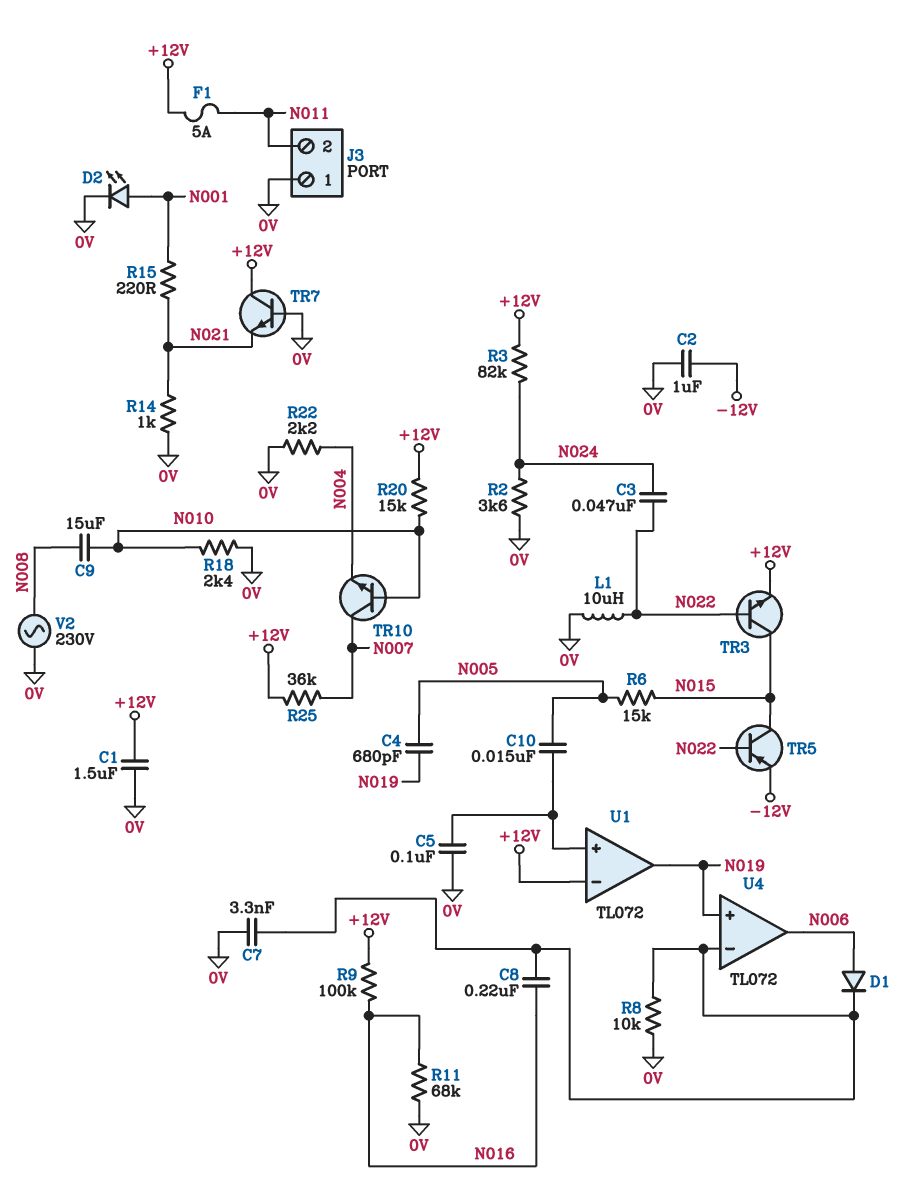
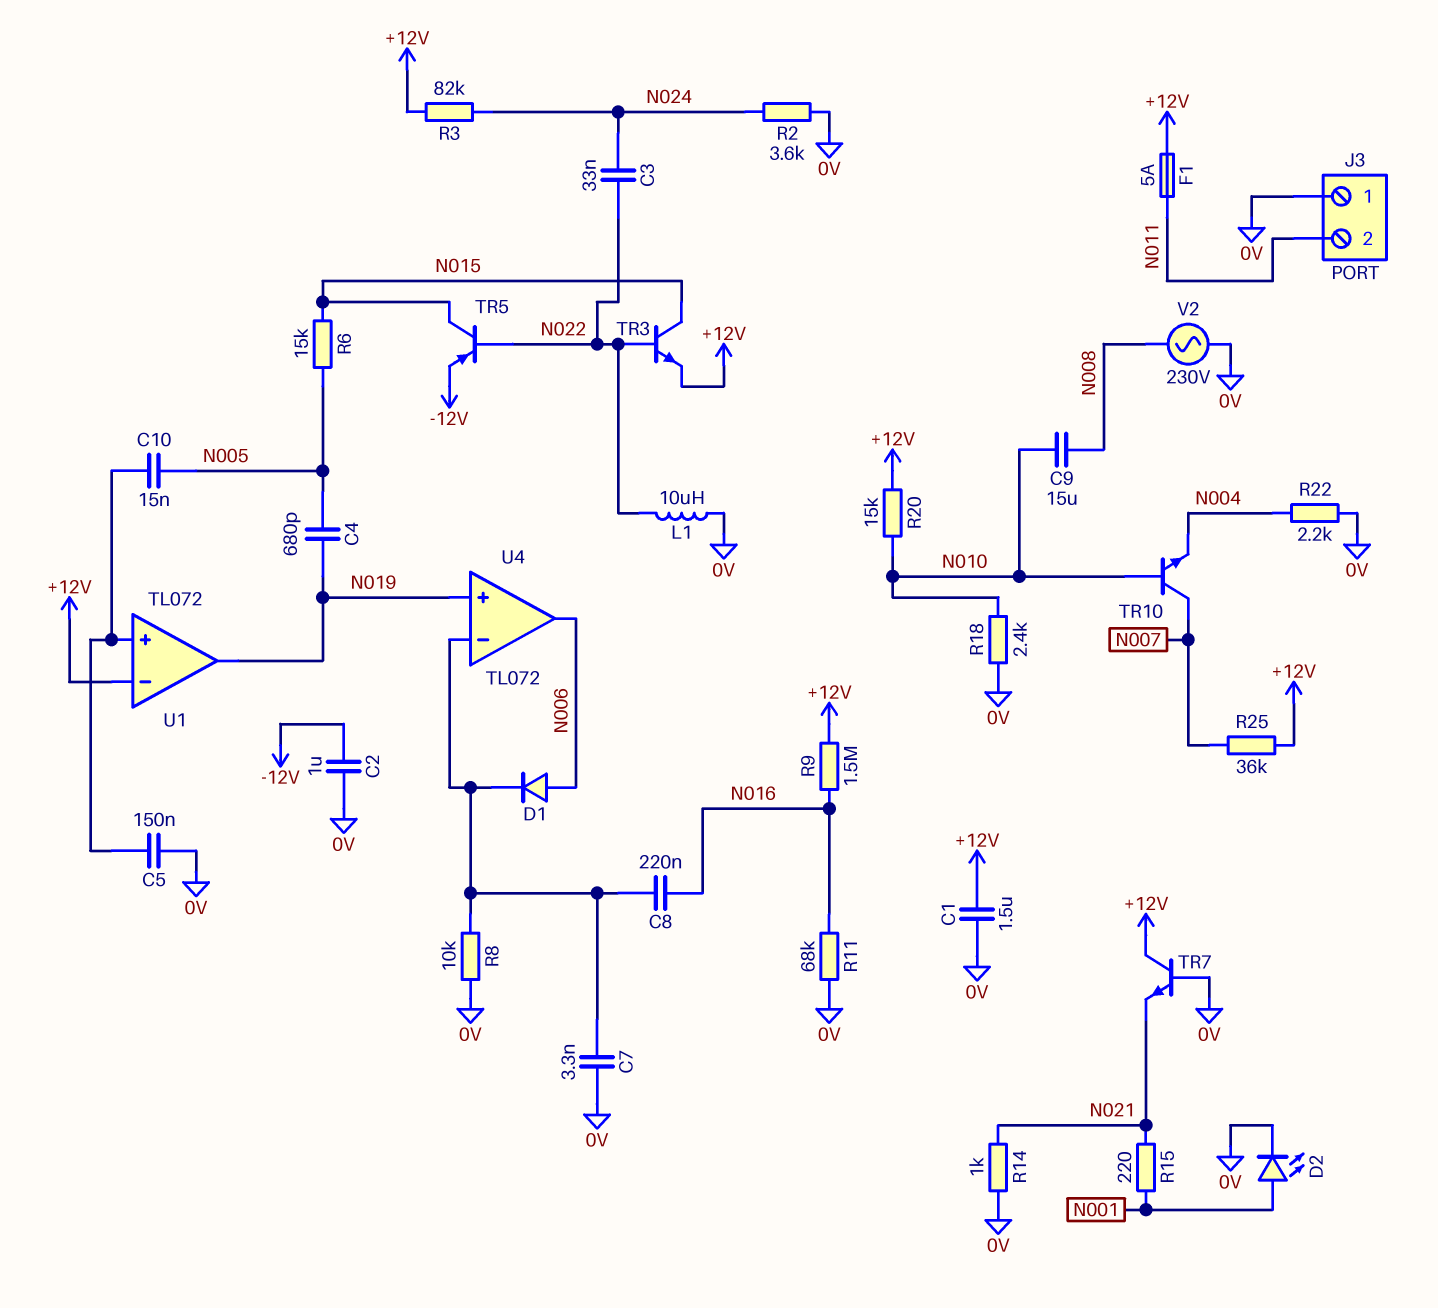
C3: 47nF (N022, N024) -> 33nF (N022, N024)
C5: 100nF (0V, U1/in+) -> 150nF (0V, U1/in+)
R9: 100k (+12V, N016) -> 1.5M (+12V, N016)

